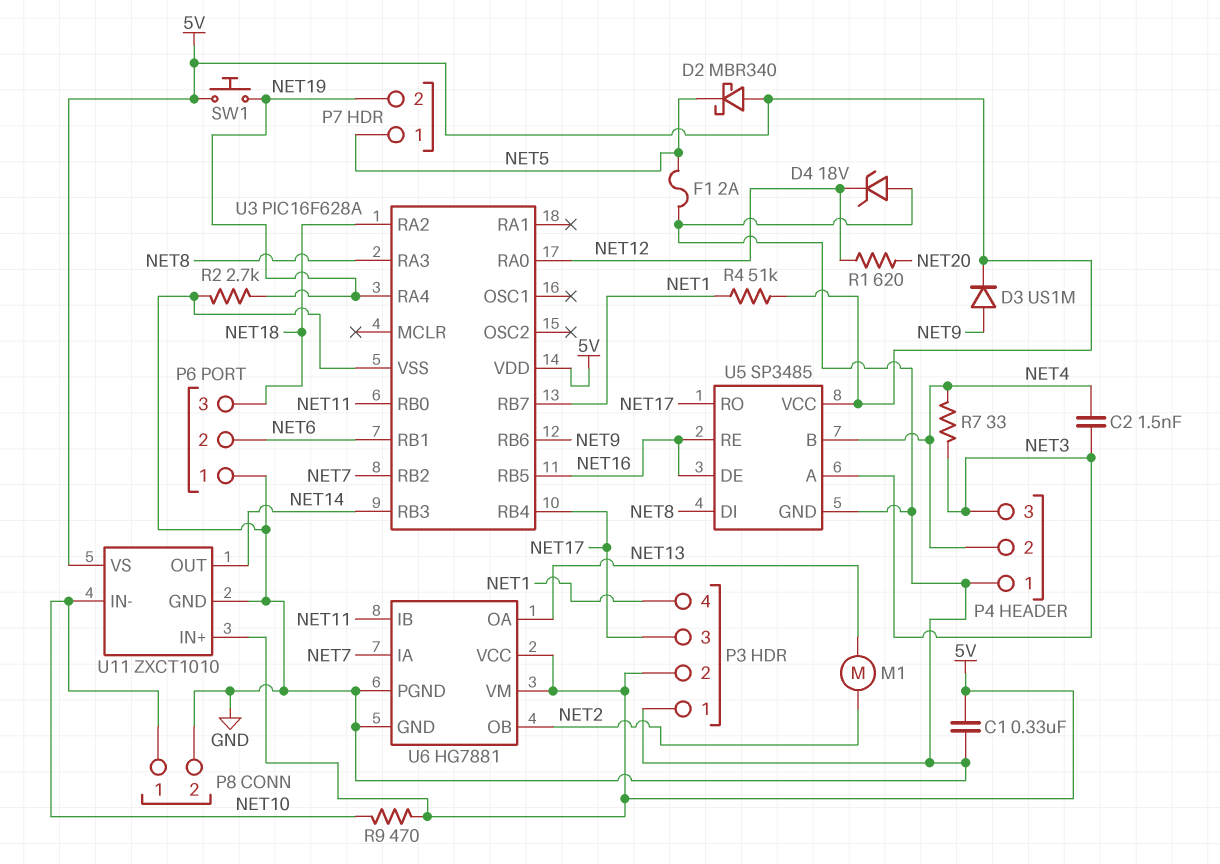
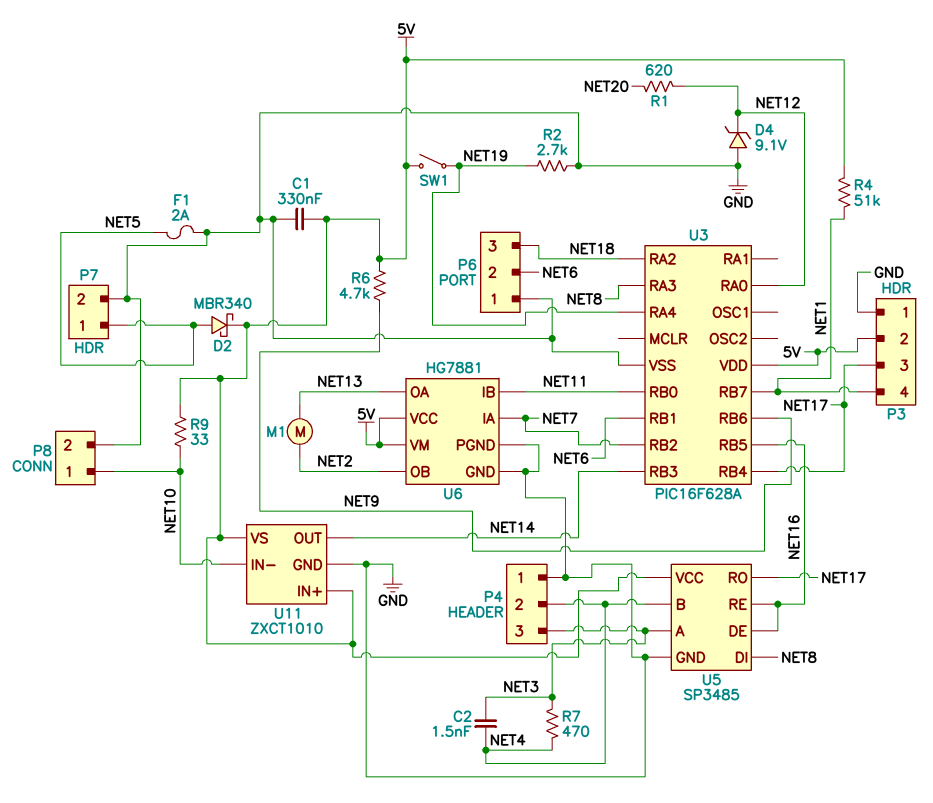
D2: schottky MBR340 (A 5V, K NET5) -> schottky MBR340 (A NET5, K 5V)
D3: diode US1M (A NET9, K 5V) -> none
D4: zener 18V (A GND, K NET12) -> zener 9.1V (A GND, K NET12)
P7 pin 2: NET19 -> GND
R6: none -> 4.7k (5V, NET9)
R7: 33 (NET3, NET4) -> 470 (NET3, NET4)
R9: 470 (5V, NET10) -> 33 (5V, NET10)
SW1: button (5V, NET19) -> switch (5V, NET19)

